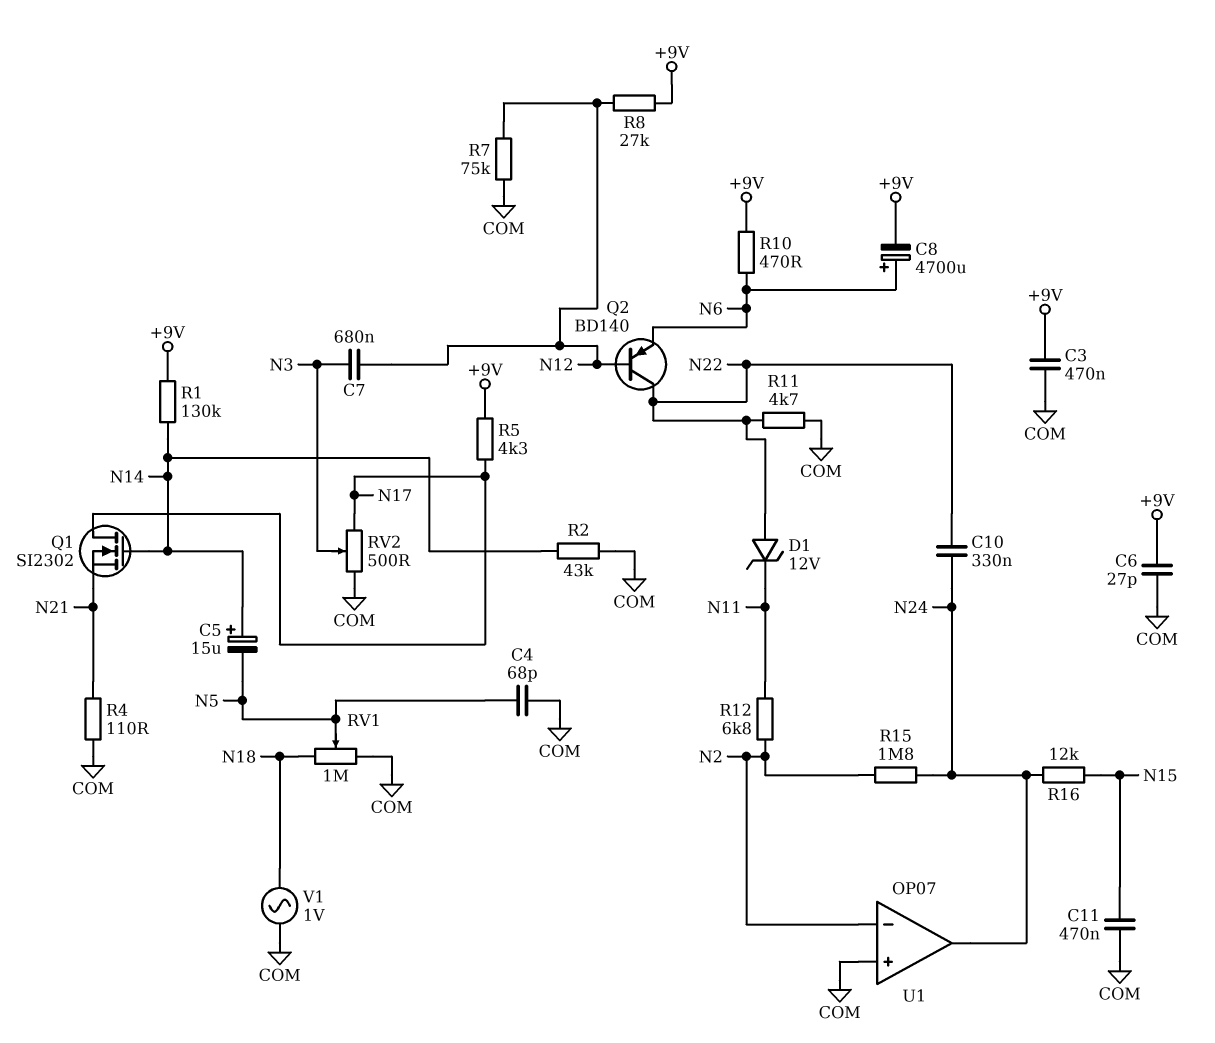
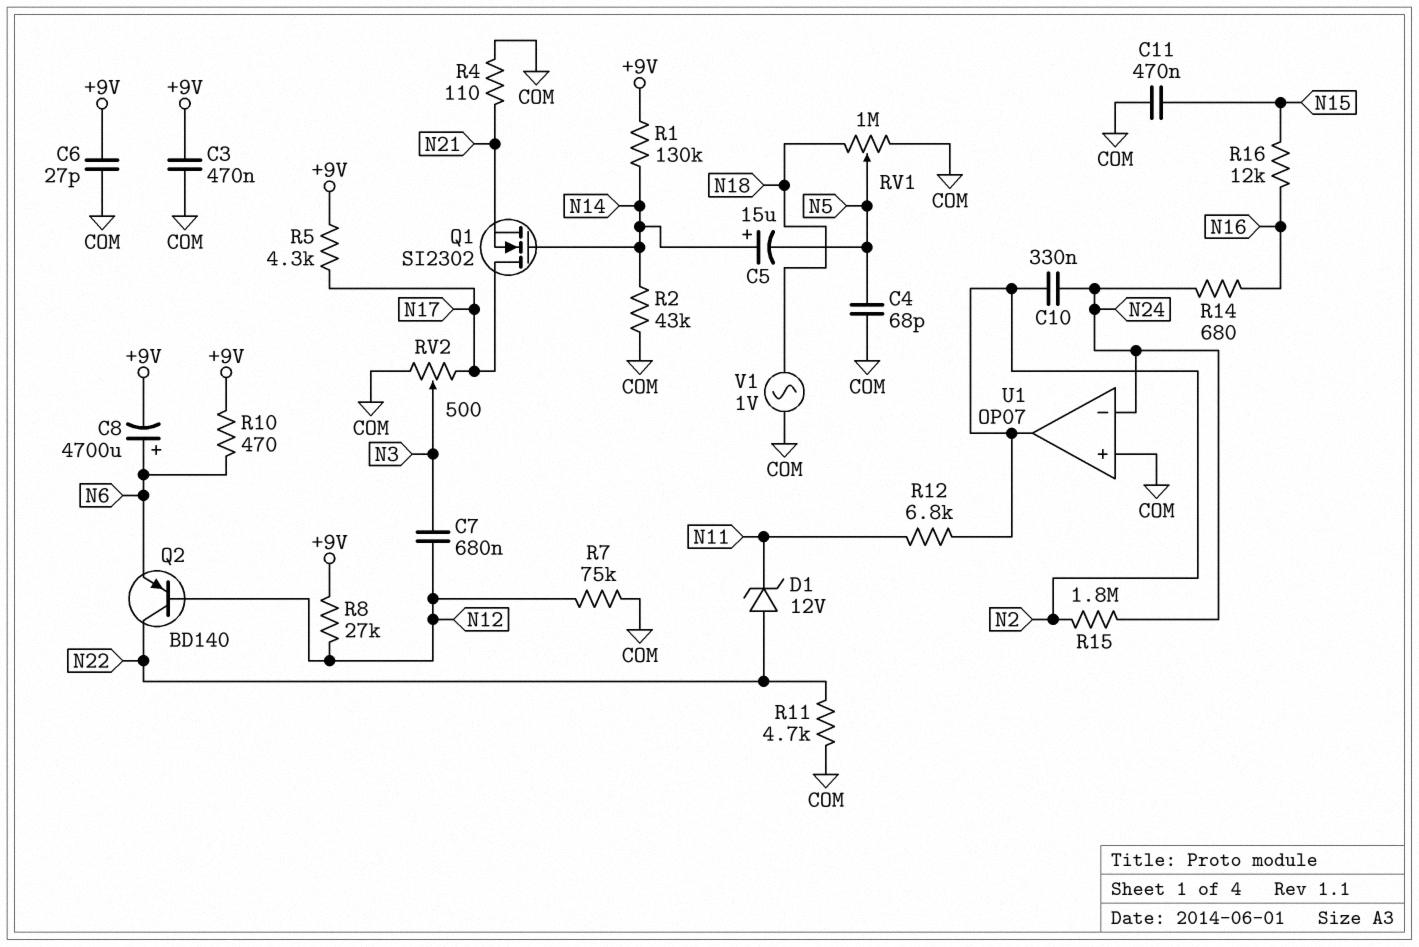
C10: 330nF (N22, N24) -> 330nF (N2, N24)
R14: none -> 680 (N16, N24)
R16: 12k (N15, N24) -> 12k (N15, N16)
U1 pin in-: N2 -> N24
U1 pin out: N24 -> N2

